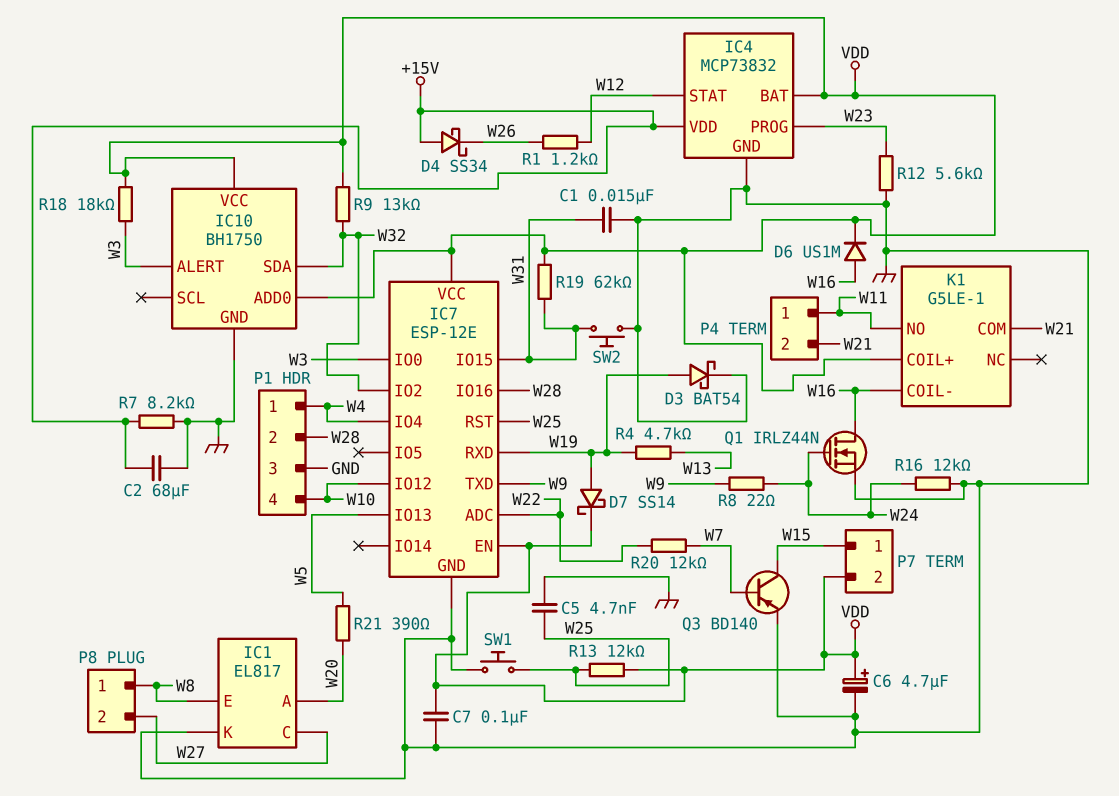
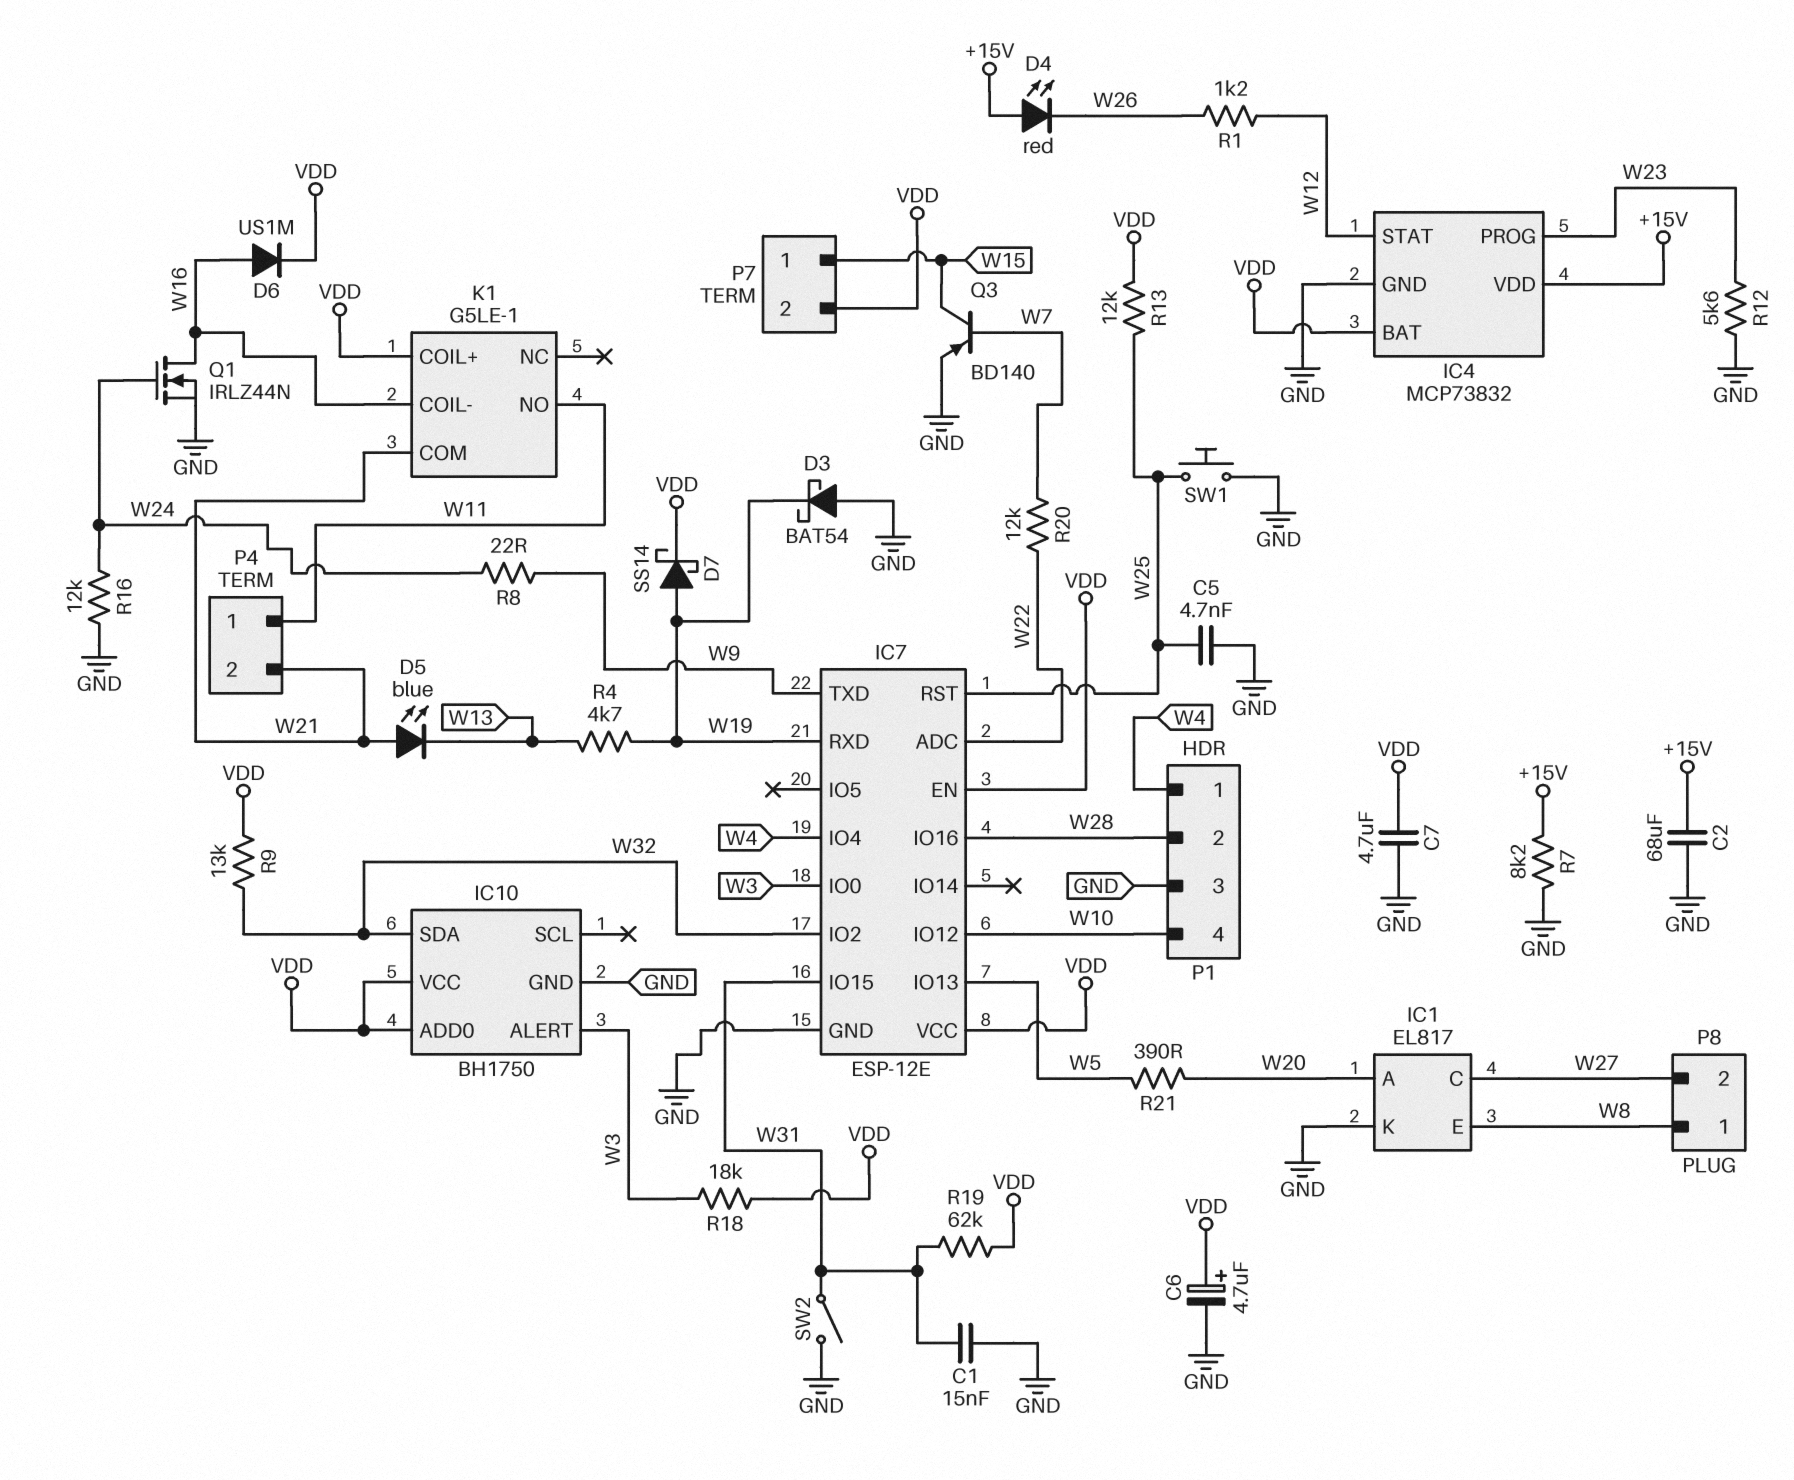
C7: 100nF (GND, VDD) -> 4.7uF (GND, VDD)
D3: schottky BAT54 (A W19, K GND) -> schottky BAT54 (A GND, K W19)
D4: schottky SS34 (A +15V, K W26) -> LED red (A +15V, K W26)
D5: none -> LED blue (A W21, K W13)
SW2: button (GND, W31) -> switch (GND, W31)

